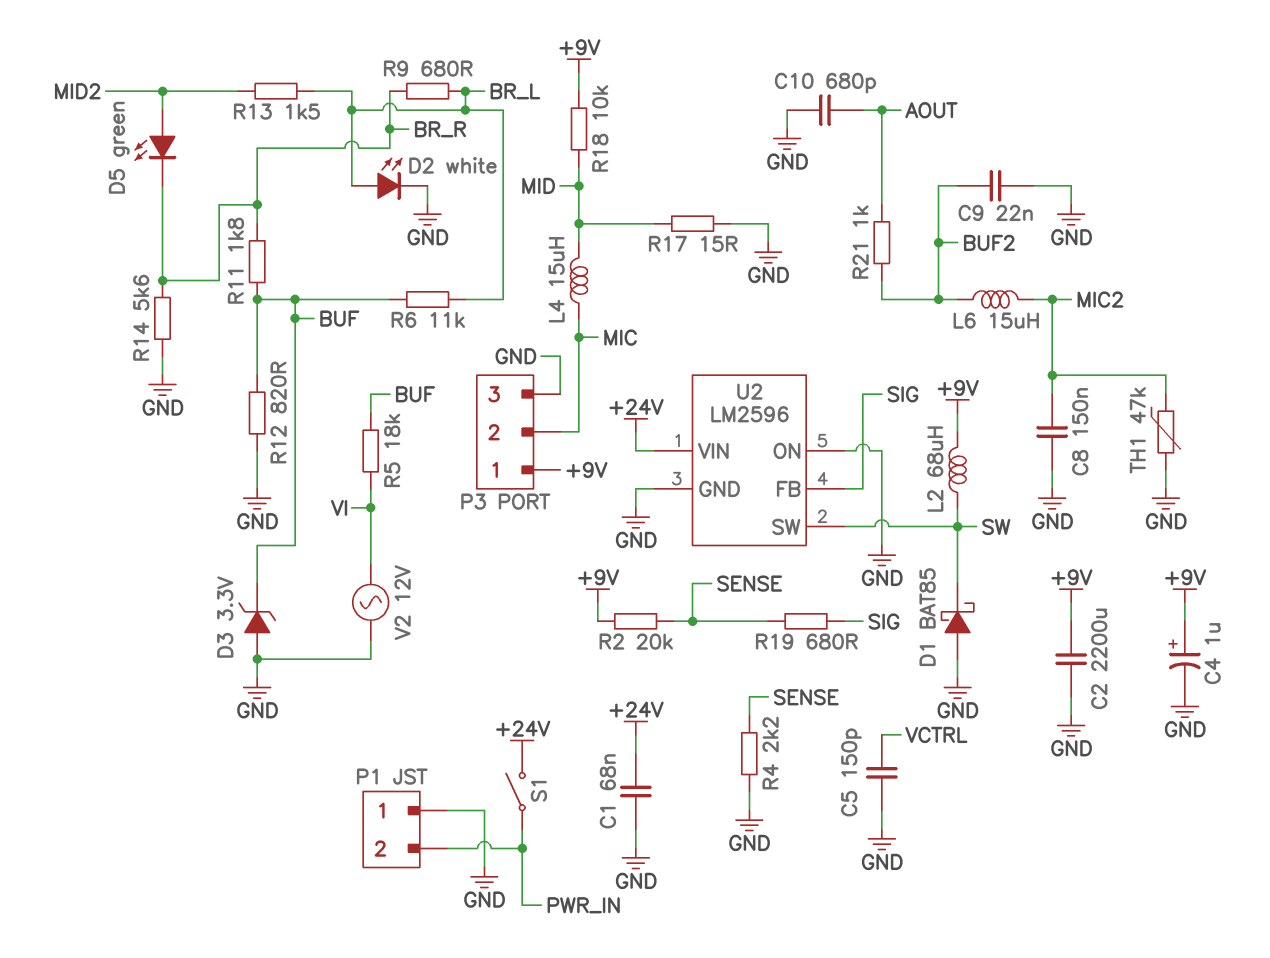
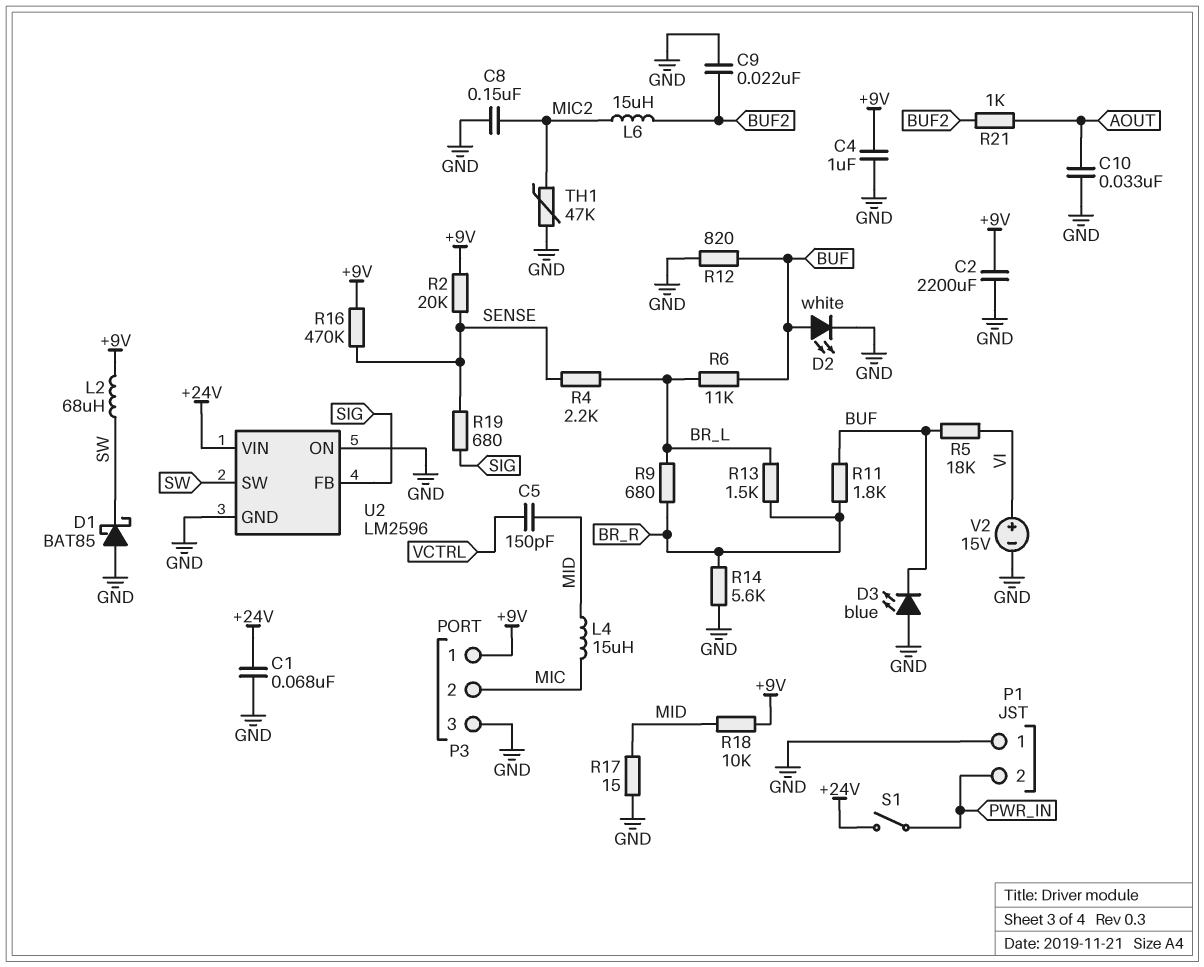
C4: 1uF (plus +9V, minus GND) -> 1uF (+9V, GND)
C5: 150pF (GND, VCTRL) -> 150pF (MID, VCTRL)
C10: 680pF (AOUT, GND) -> 33nF (AOUT, GND)
D2: LED white (A BR_L, K GND) -> LED white (A BUF, K GND)
D3: zener 3.3V (A GND, K BUF) -> LED blue (A GND, K BUF)
D5: LED green (A MID2, K BR_R) -> none
R4: 2.2k (GND, SENSE) -> 2.2k (BR_L, SENSE)
R13: 1.5k (BR_L, MID2) -> 1.5k (BR_L, BR_R)
R16: none -> 470k (+9V, SENSE)
V2: AC 12V (GND, VI) -> 15V (plus VI, minus GND)

